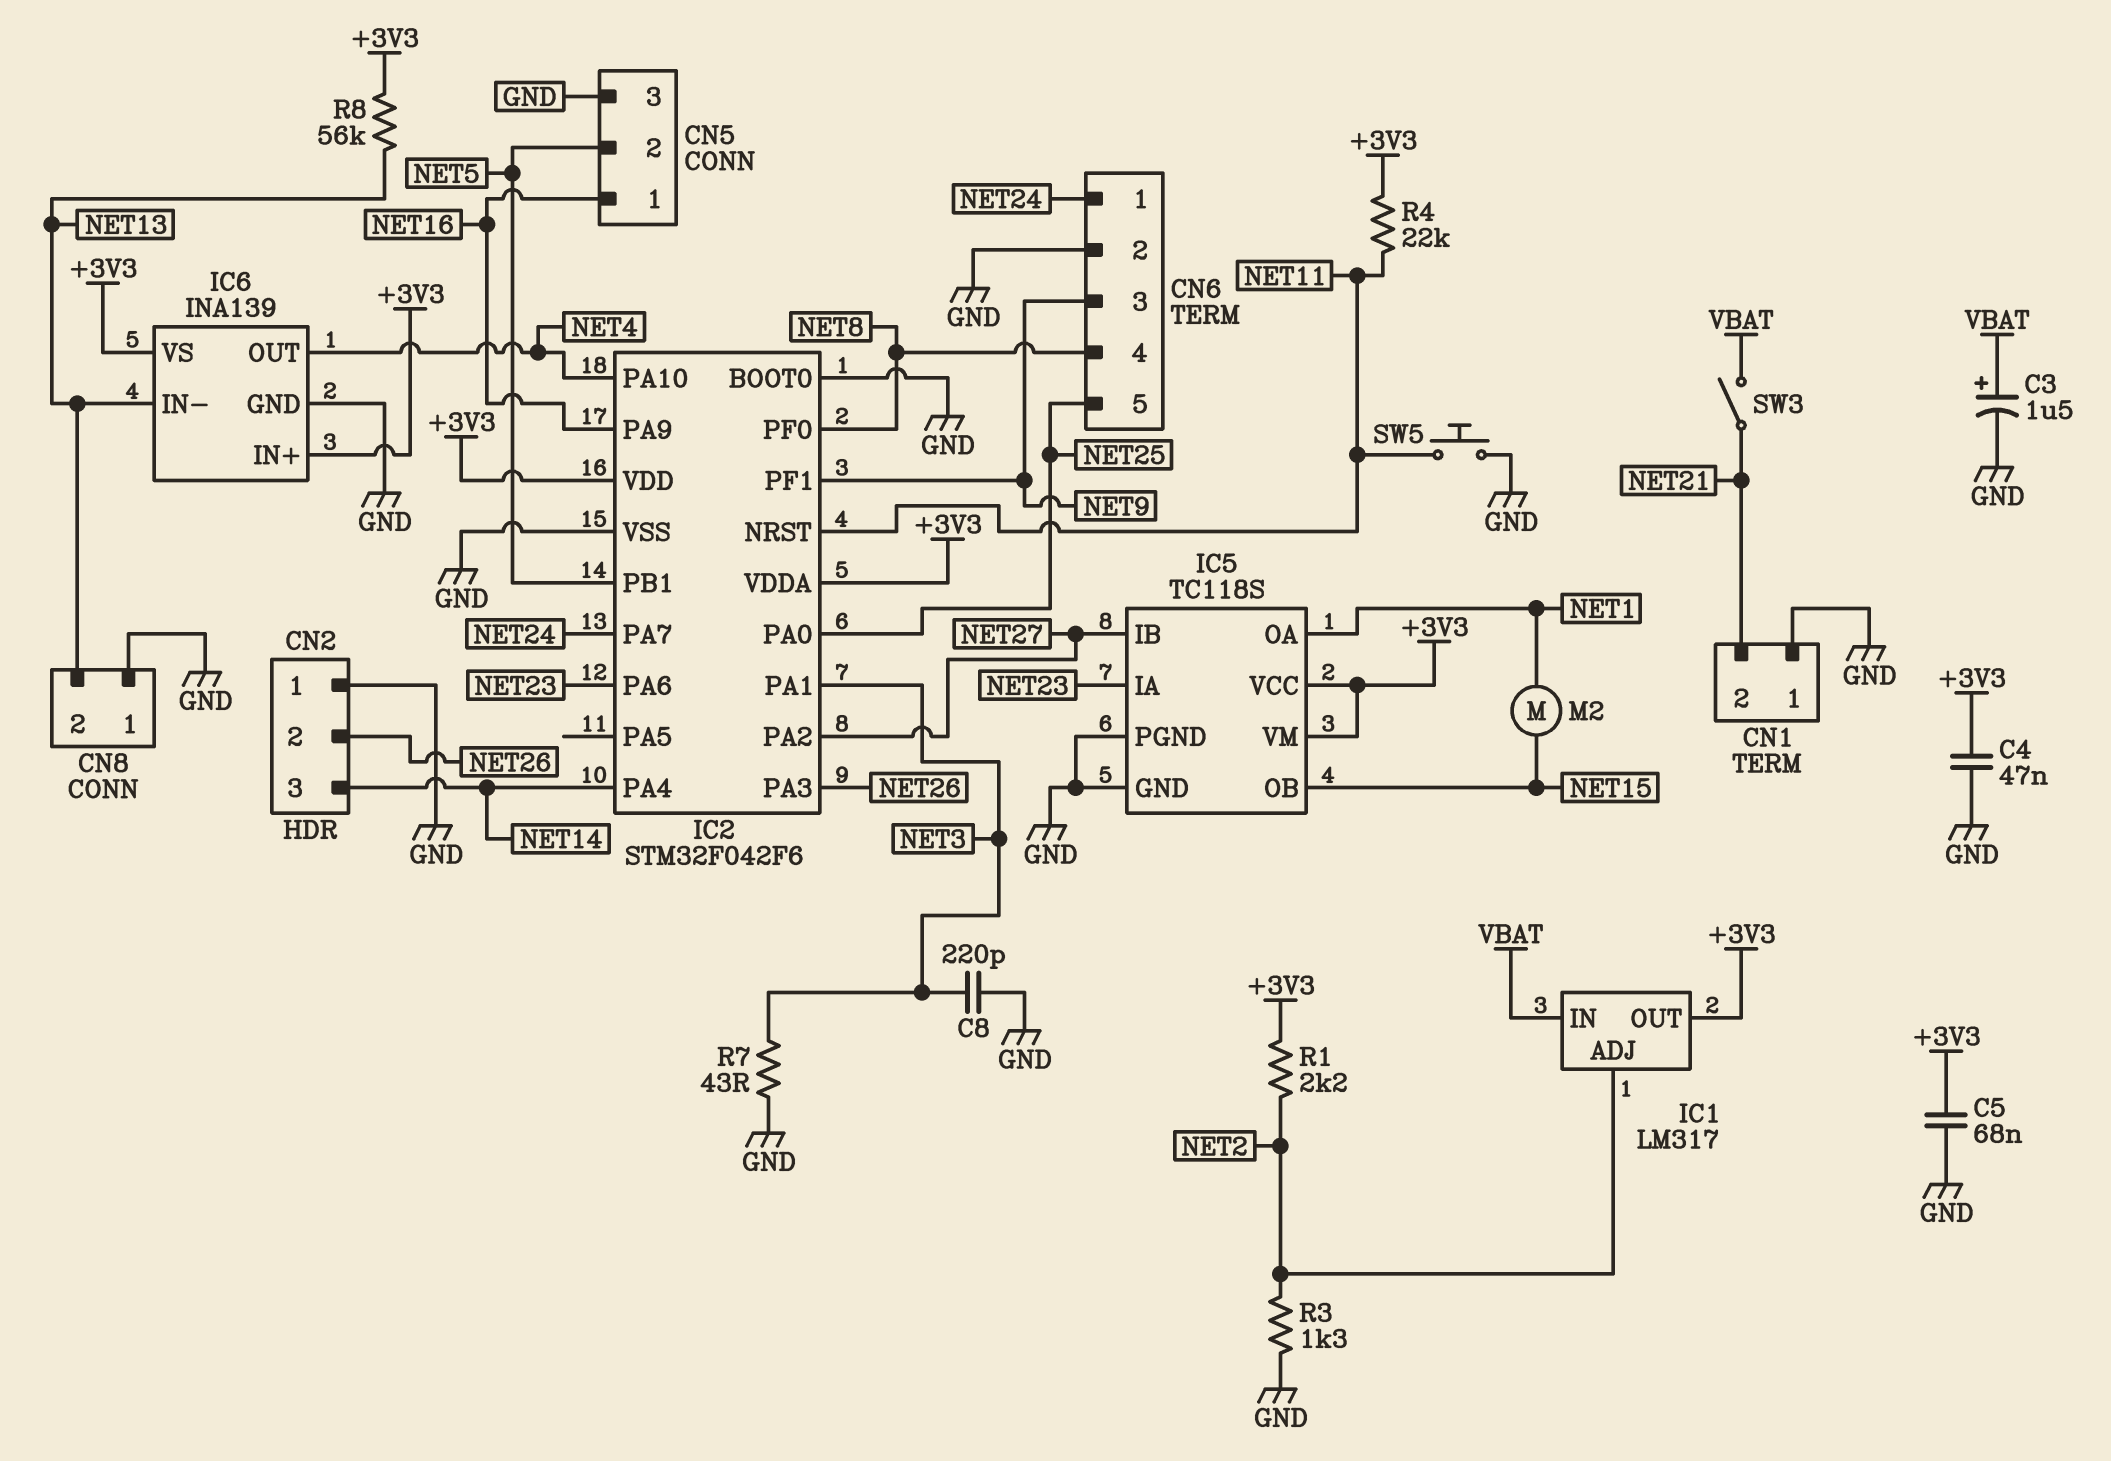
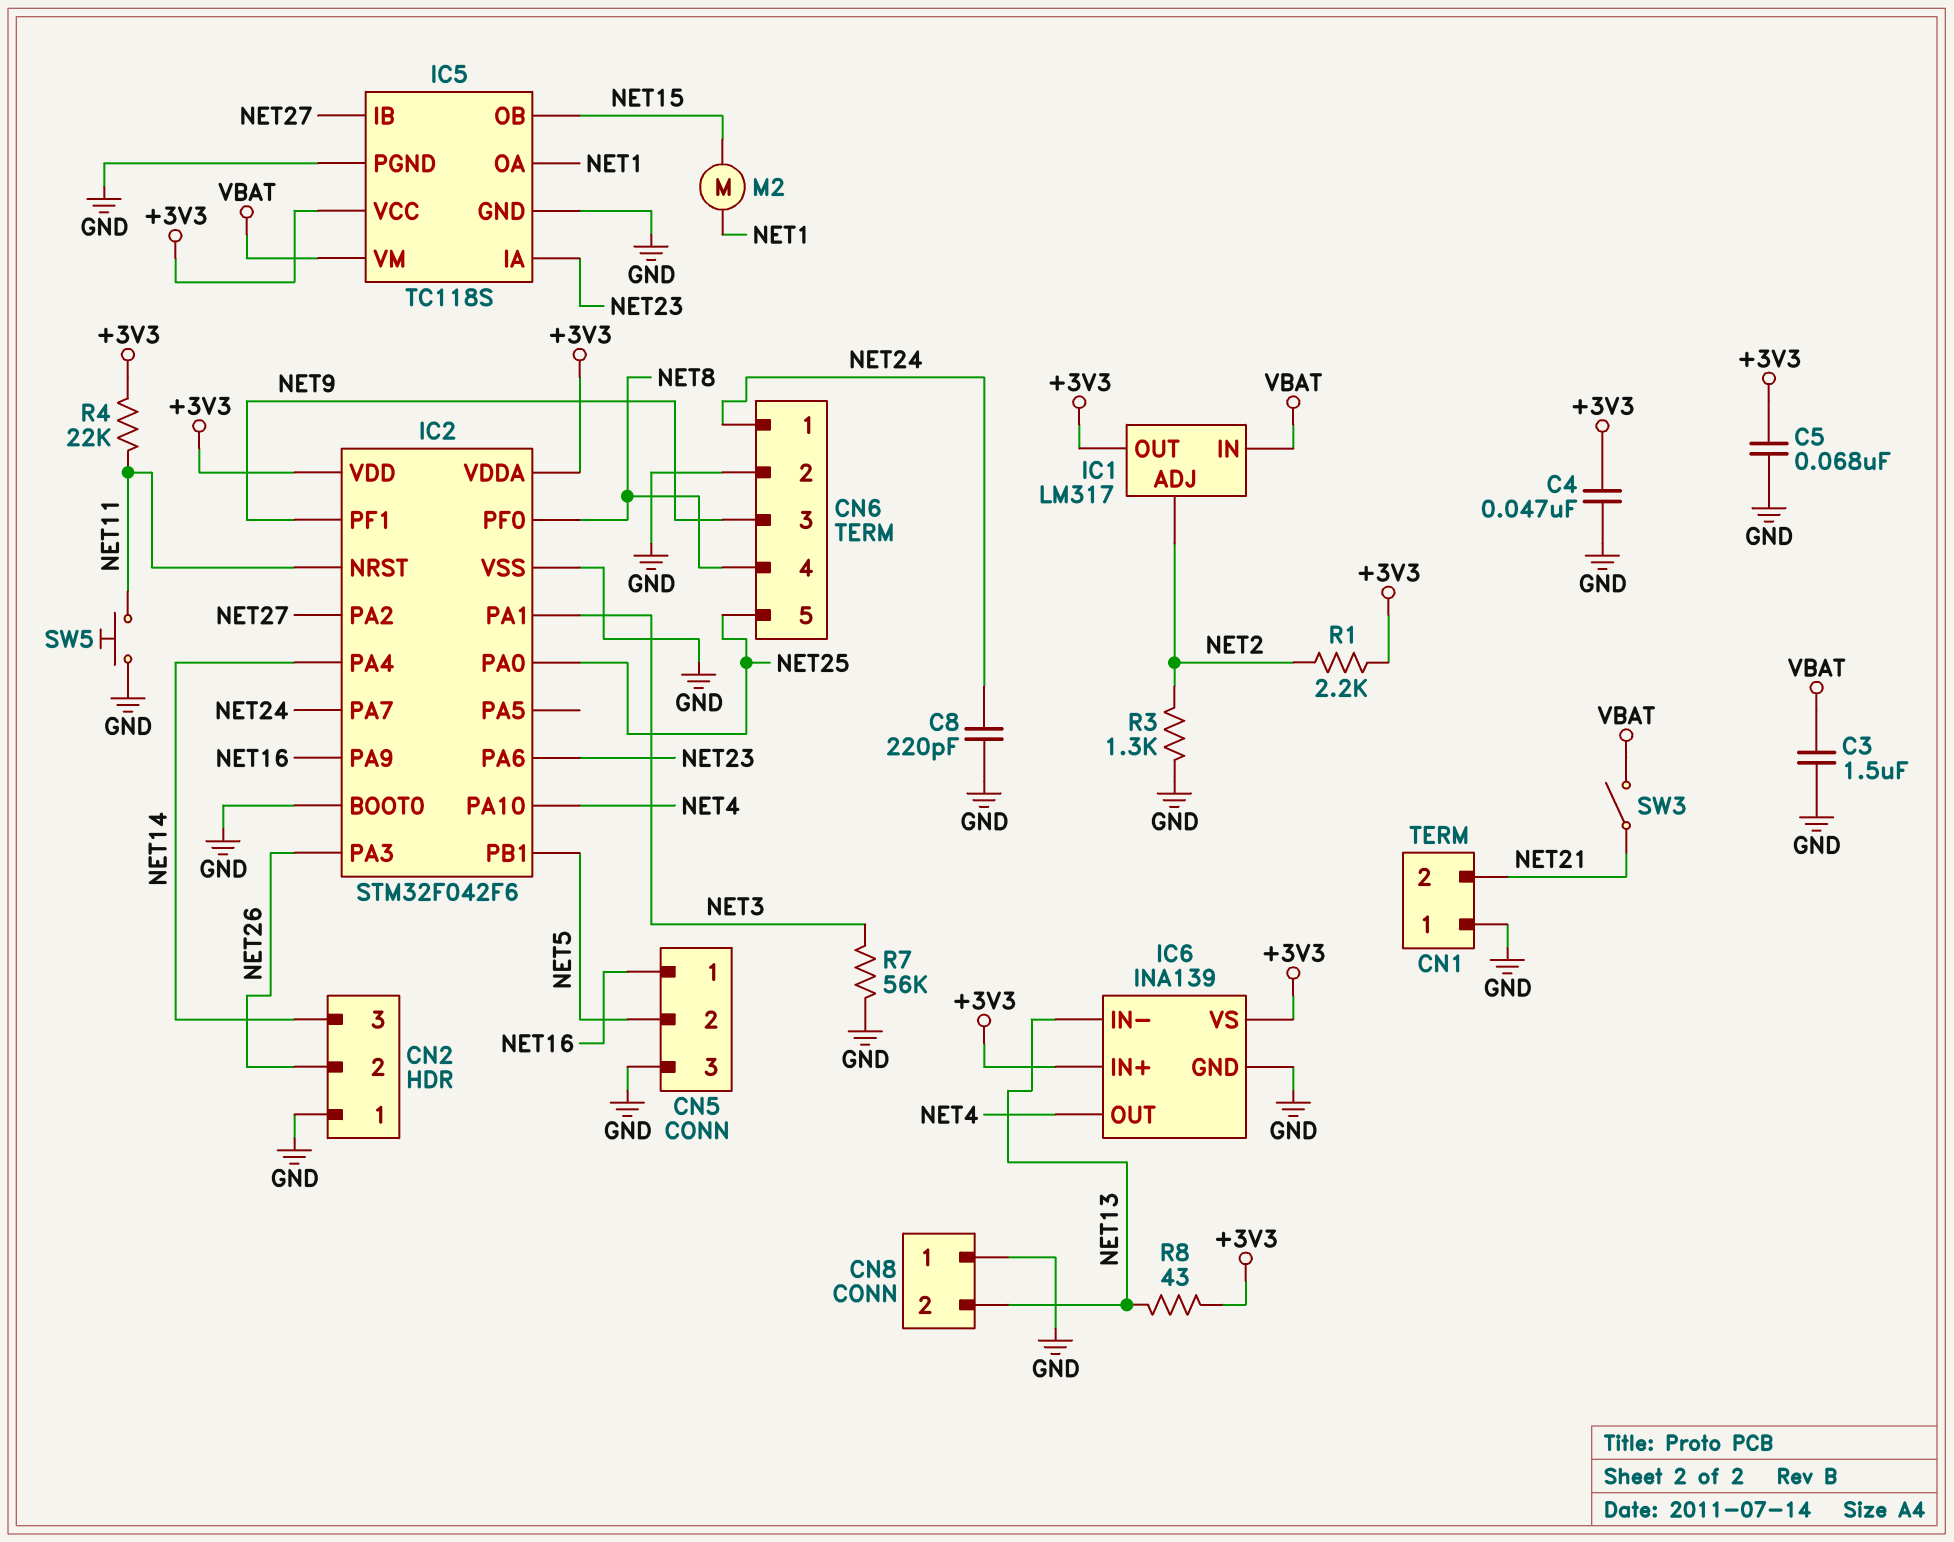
C3: 1.5uF (plus VBAT, minus GND) -> 1.5uF (GND, VBAT)
C8: 220pF (GND, NET3) -> 220pF (GND, NET24)
IC5 pin VM: +3V3 -> VBAT
R7: 43 (GND, NET3) -> 56k (GND, NET3)
R8: 56k (+3V3, NET13) -> 43 (+3V3, NET13)

